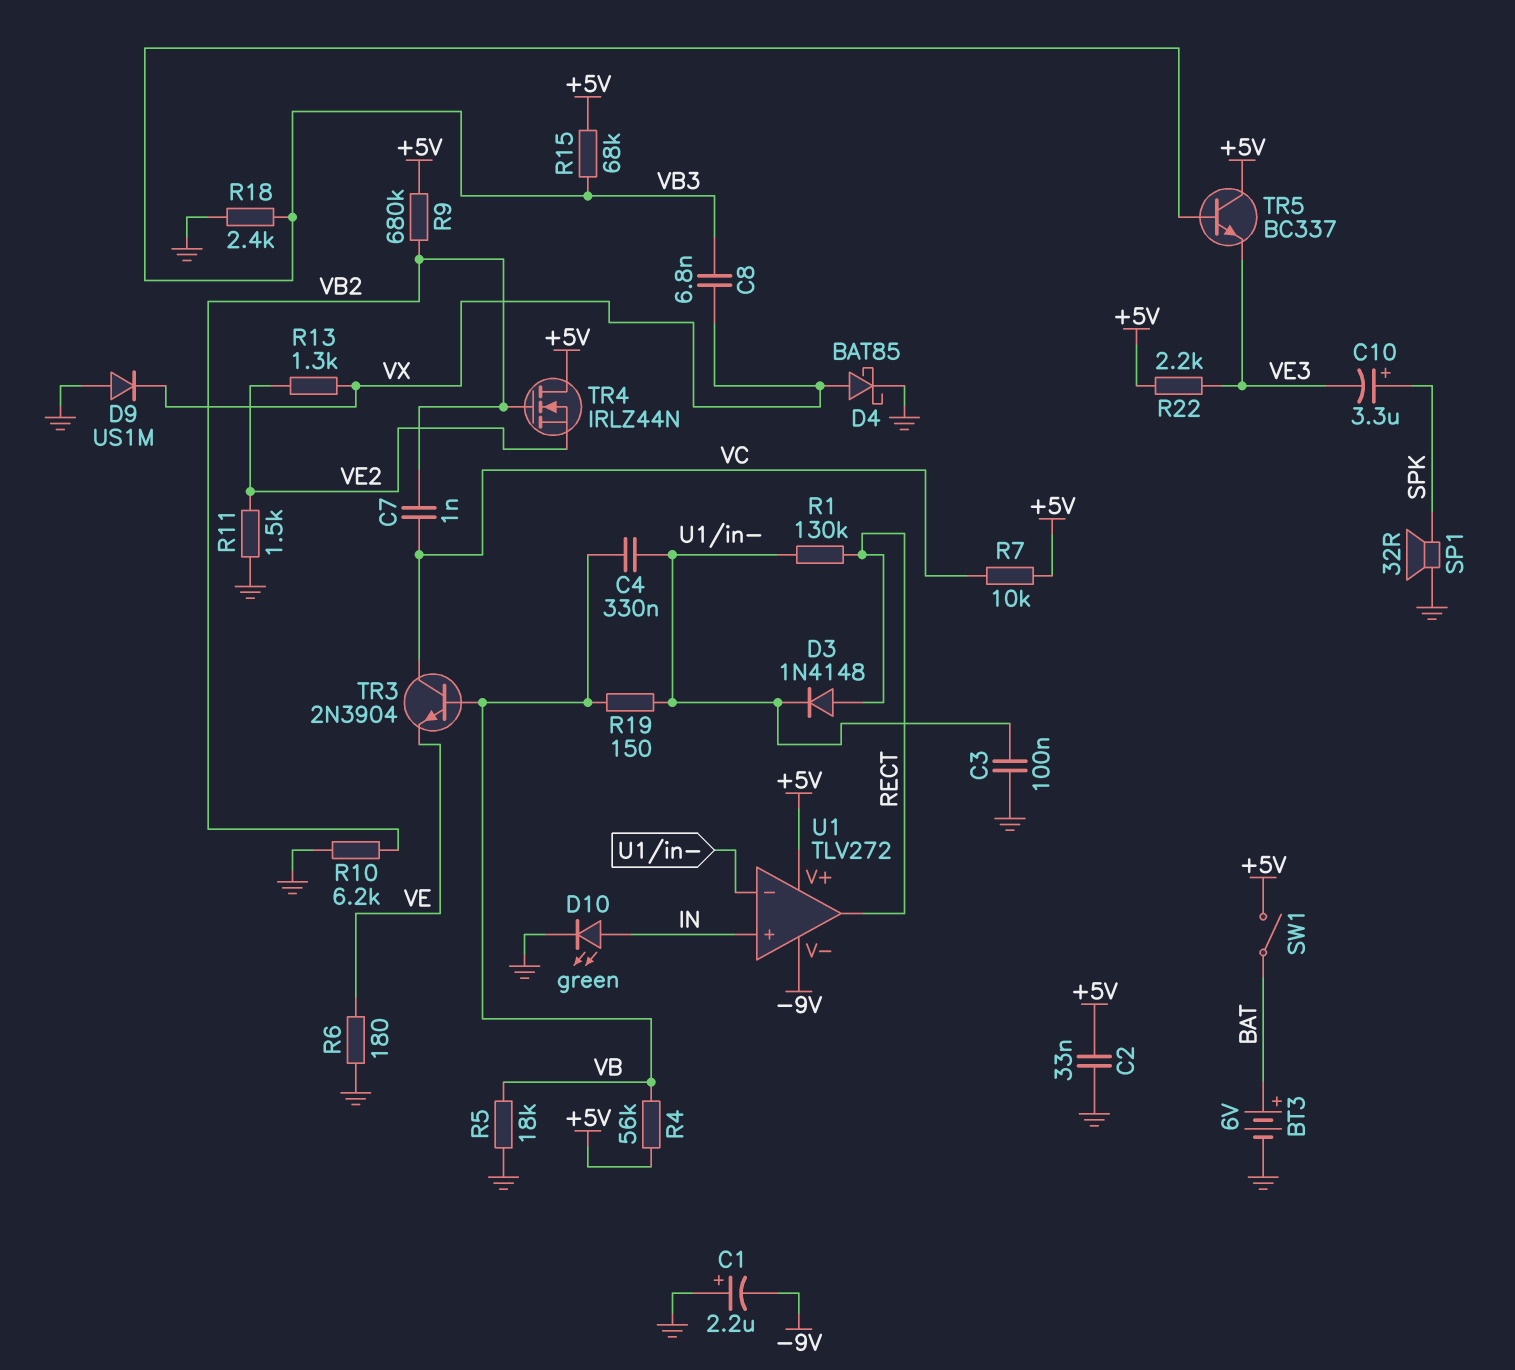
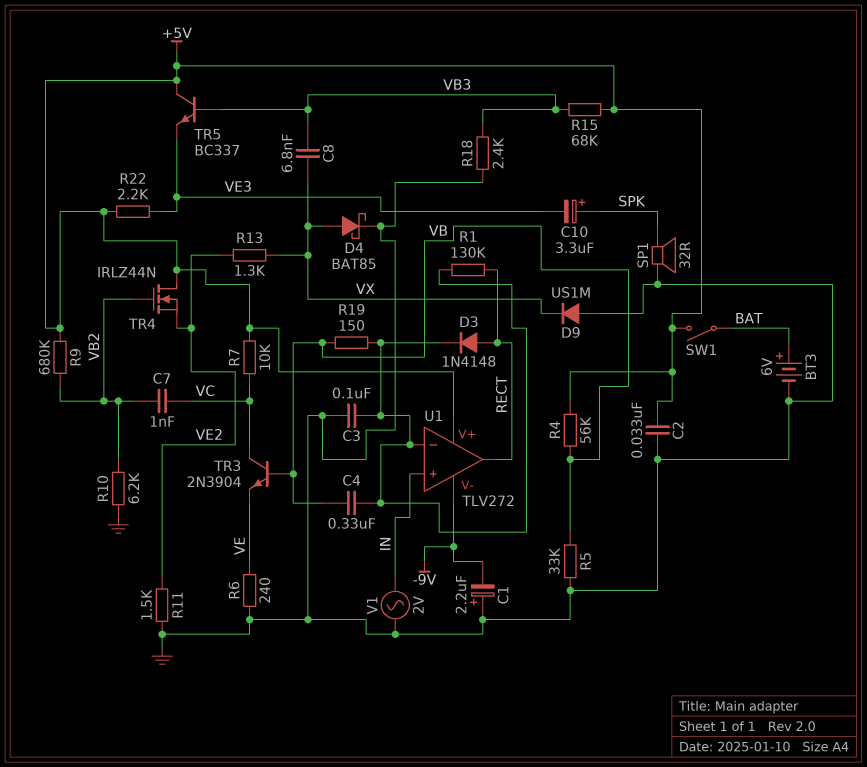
D10: LED green (A IN, K GND) -> none
R5: 18k (GND, VB) -> 33k (GND, VB)
R6: 180 (GND, VE) -> 240 (GND, VE)
V1: none -> AC 2V (GND, IN)

